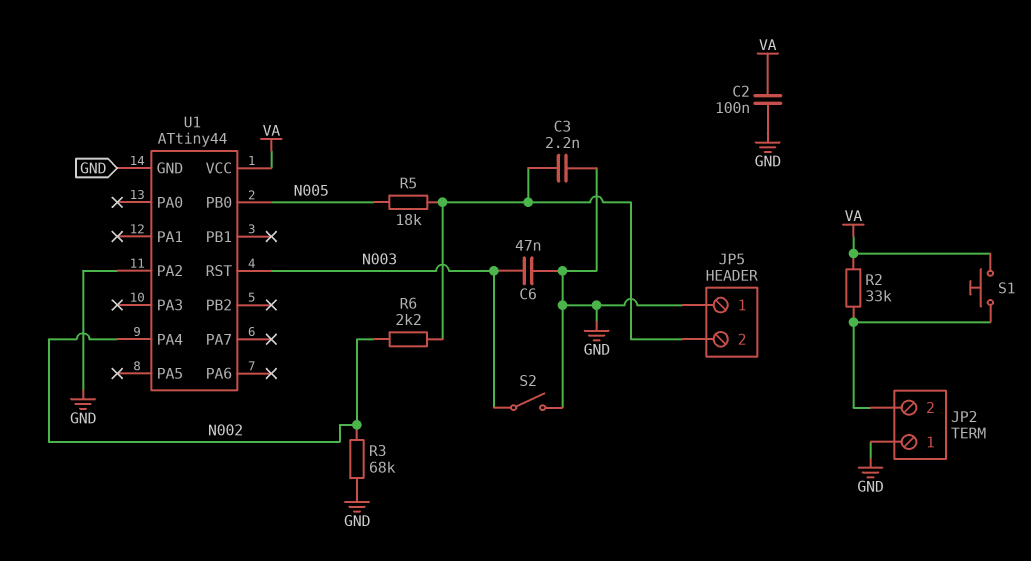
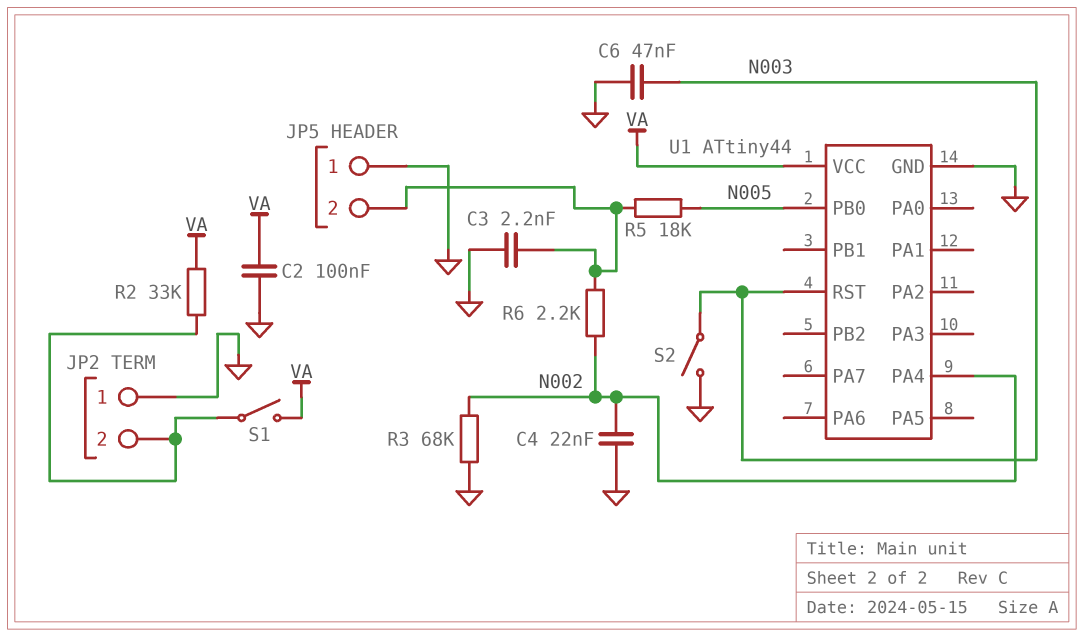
C4: none -> 22nF (GND, N002)
S1: button (JP2/2, VA) -> switch (JP2/2, VA)
U1 pin PA2: GND -> none

